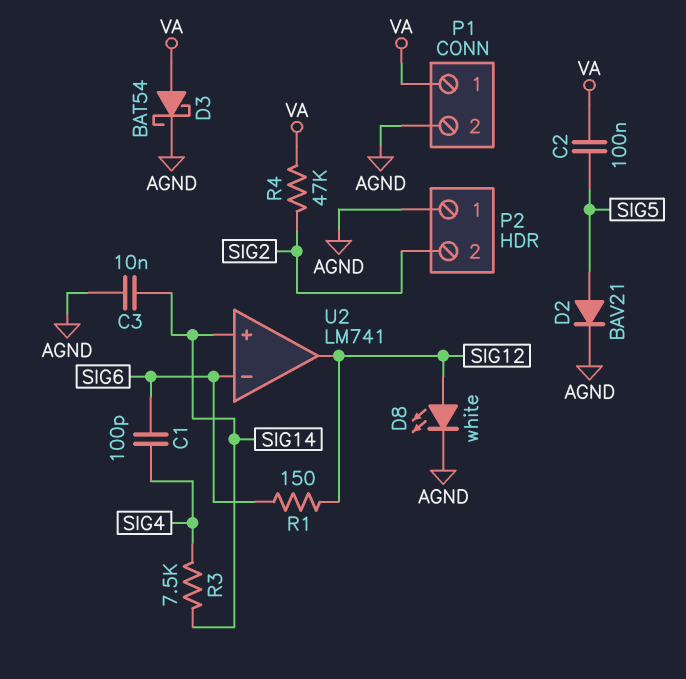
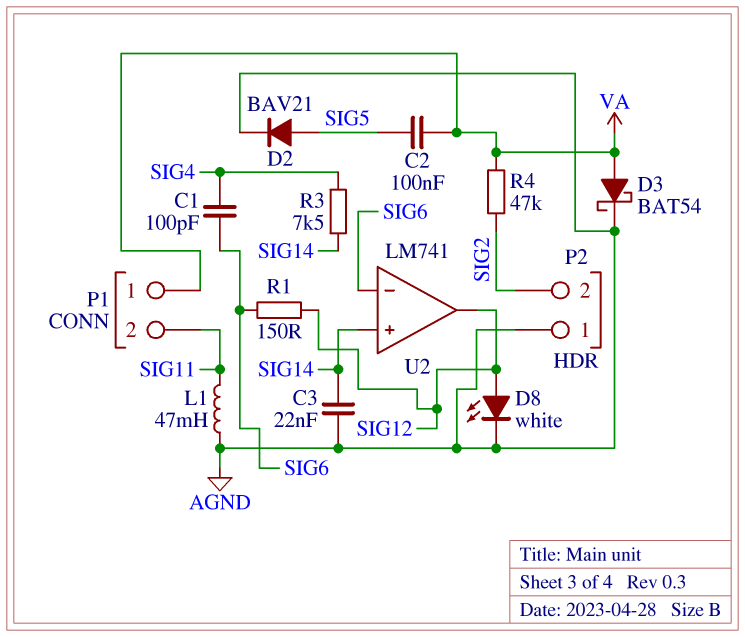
C3: 10nF (AGND, SIG14) -> 22nF (AGND, SIG14)
L1: none -> 47mH (AGND, SIG11)
P1 pin 2: AGND -> SIG11

